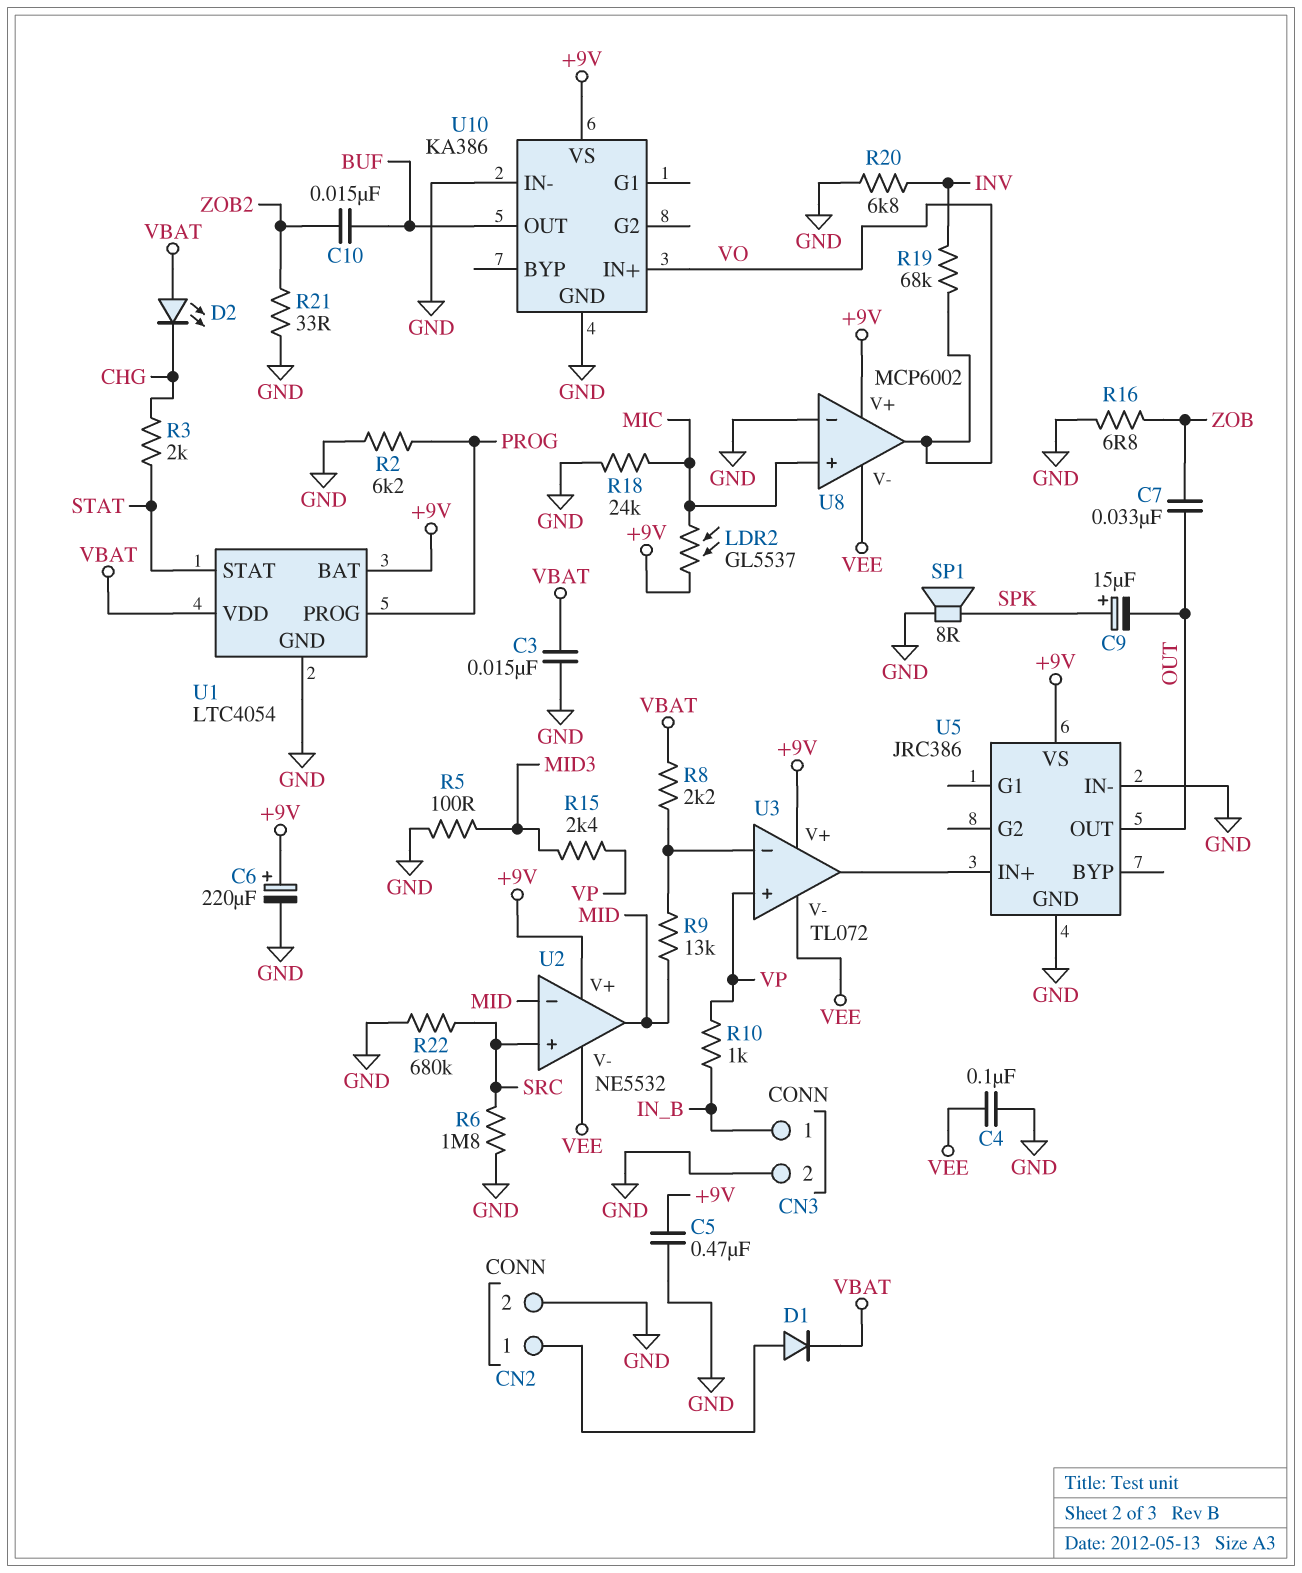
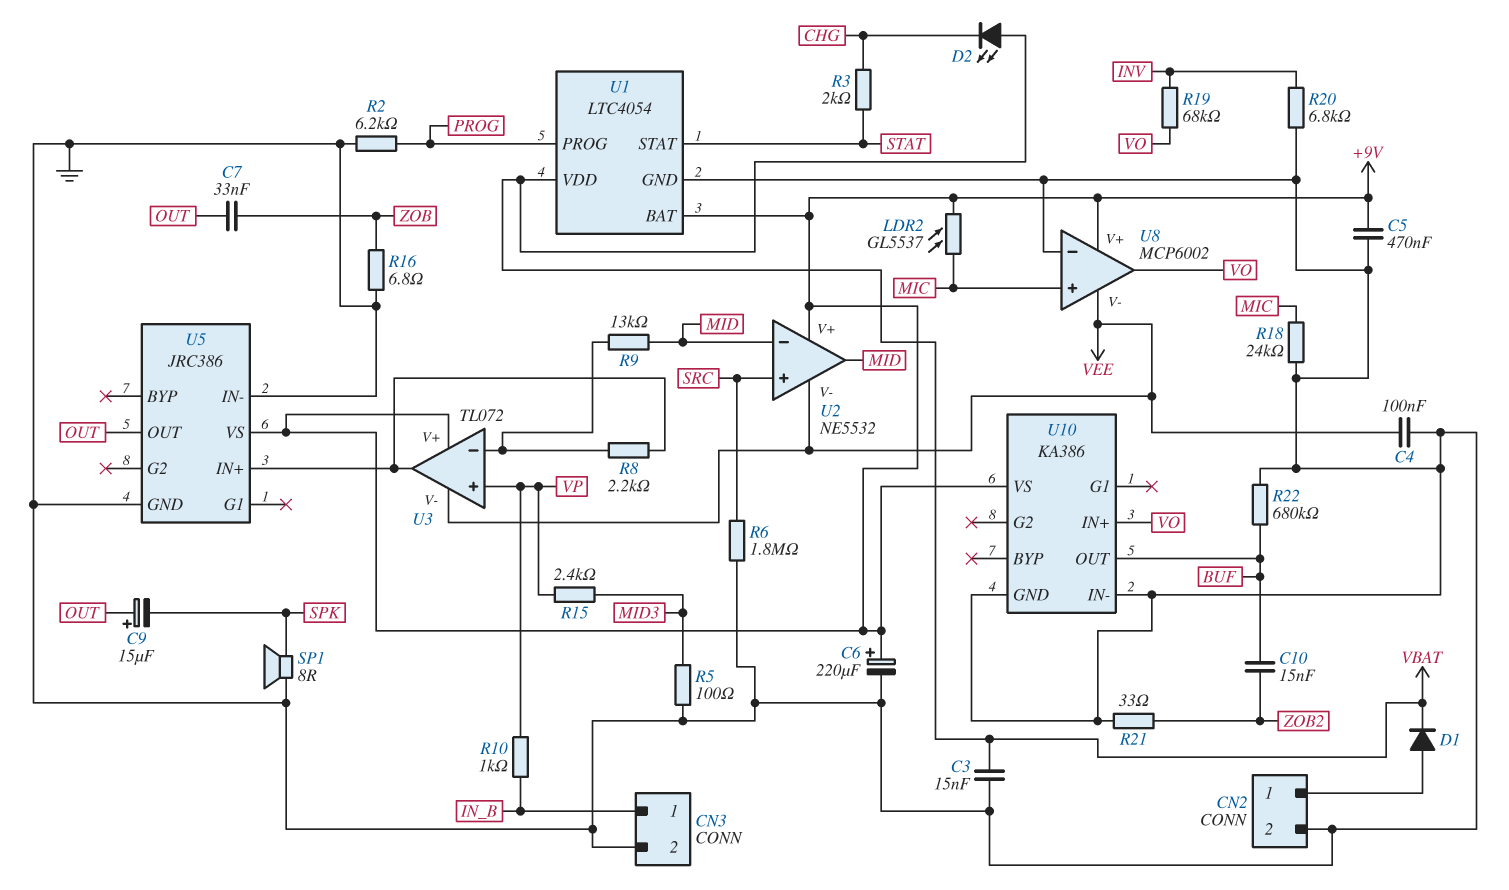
C9: 15uF (plus SPK, minus OUT) -> 15uF (plus OUT, minus SPK)
R8: 2.2k (U3/in-, VBAT) -> 2.2k (U3/in-, U3/out)
R22: 680k (GND, SRC) -> 680k (BUF, GND)

